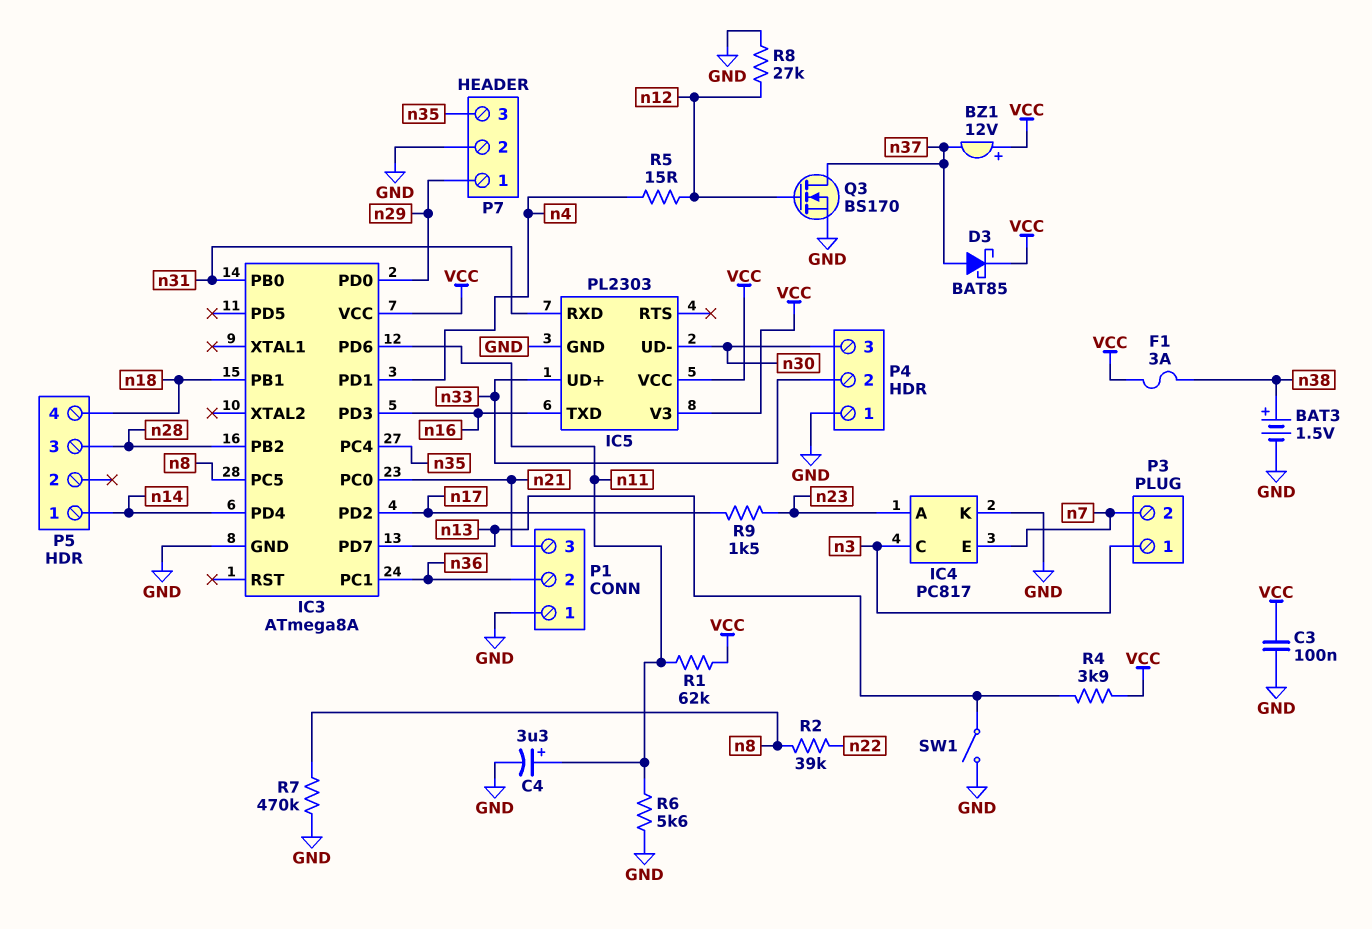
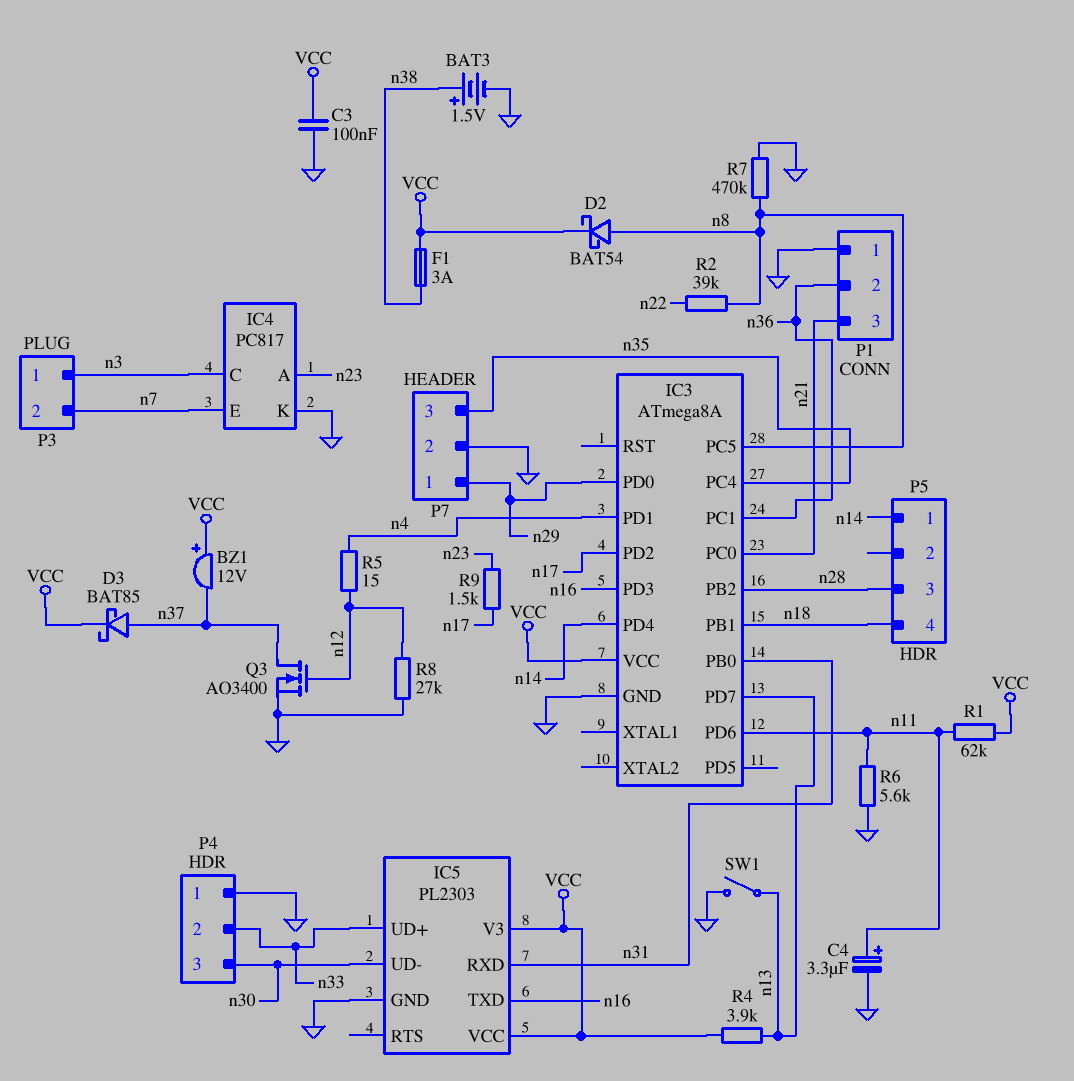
D2: none -> schottky BAT54 (A n8, K VCC)
Q3: NMOS BS170 (G n12, D n37, S GND) -> NMOS AO3400 (G n12, D n37, S GND)

